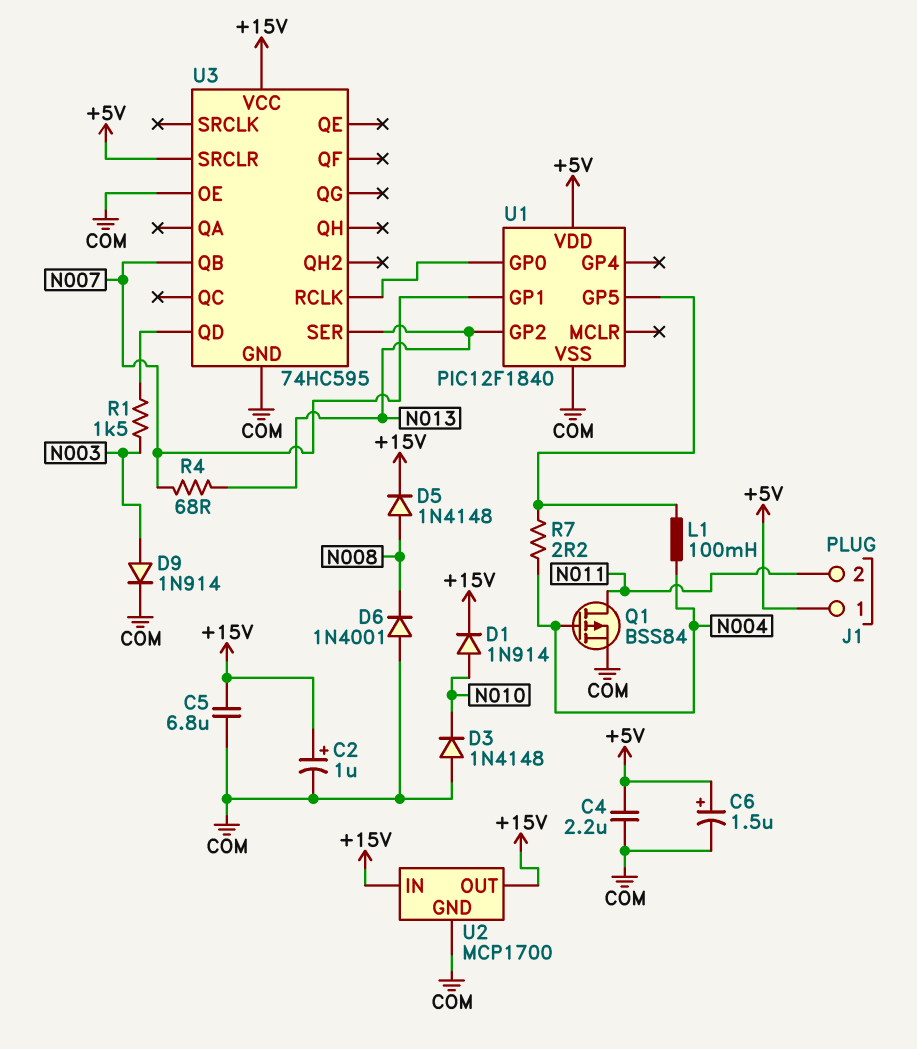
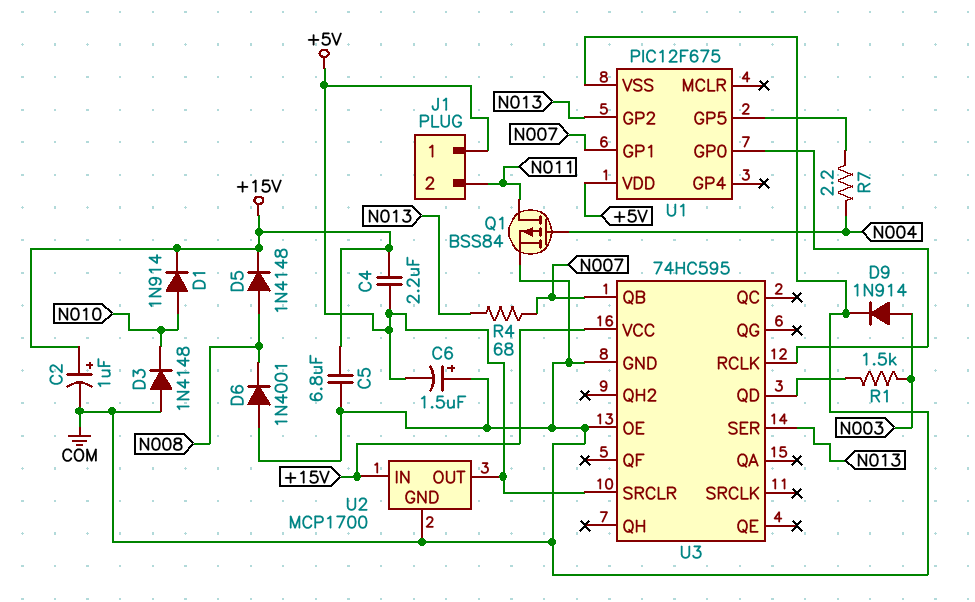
C4: 2.2uF (+5V, COM) -> 2.2uF (+5V, +15V)
C6: 1.5uF (plus +5V, minus COM) -> 1.5uF (plus COM, minus +5V)
L1: 100mH (N004, U1/GP5) -> none
U1: PIC12F1840 -> PIC12F675
U2 pin OUT: +15V -> +5V

